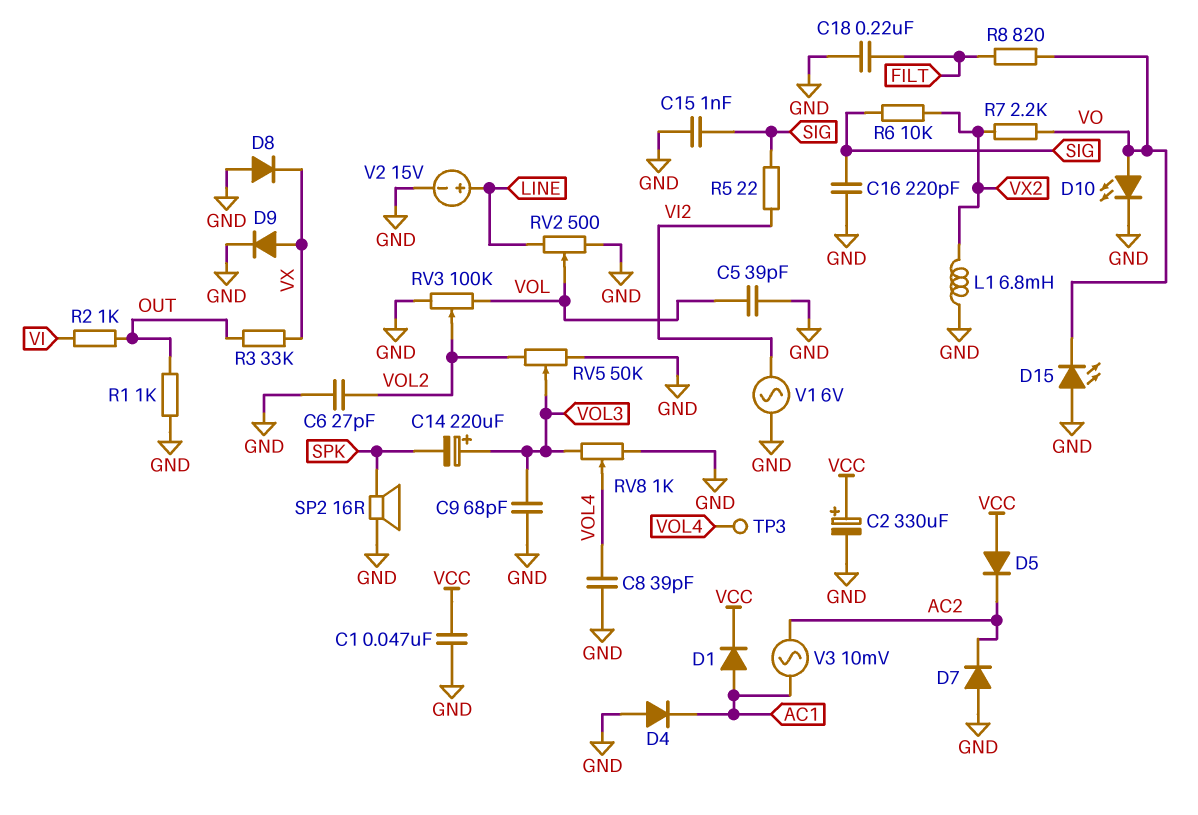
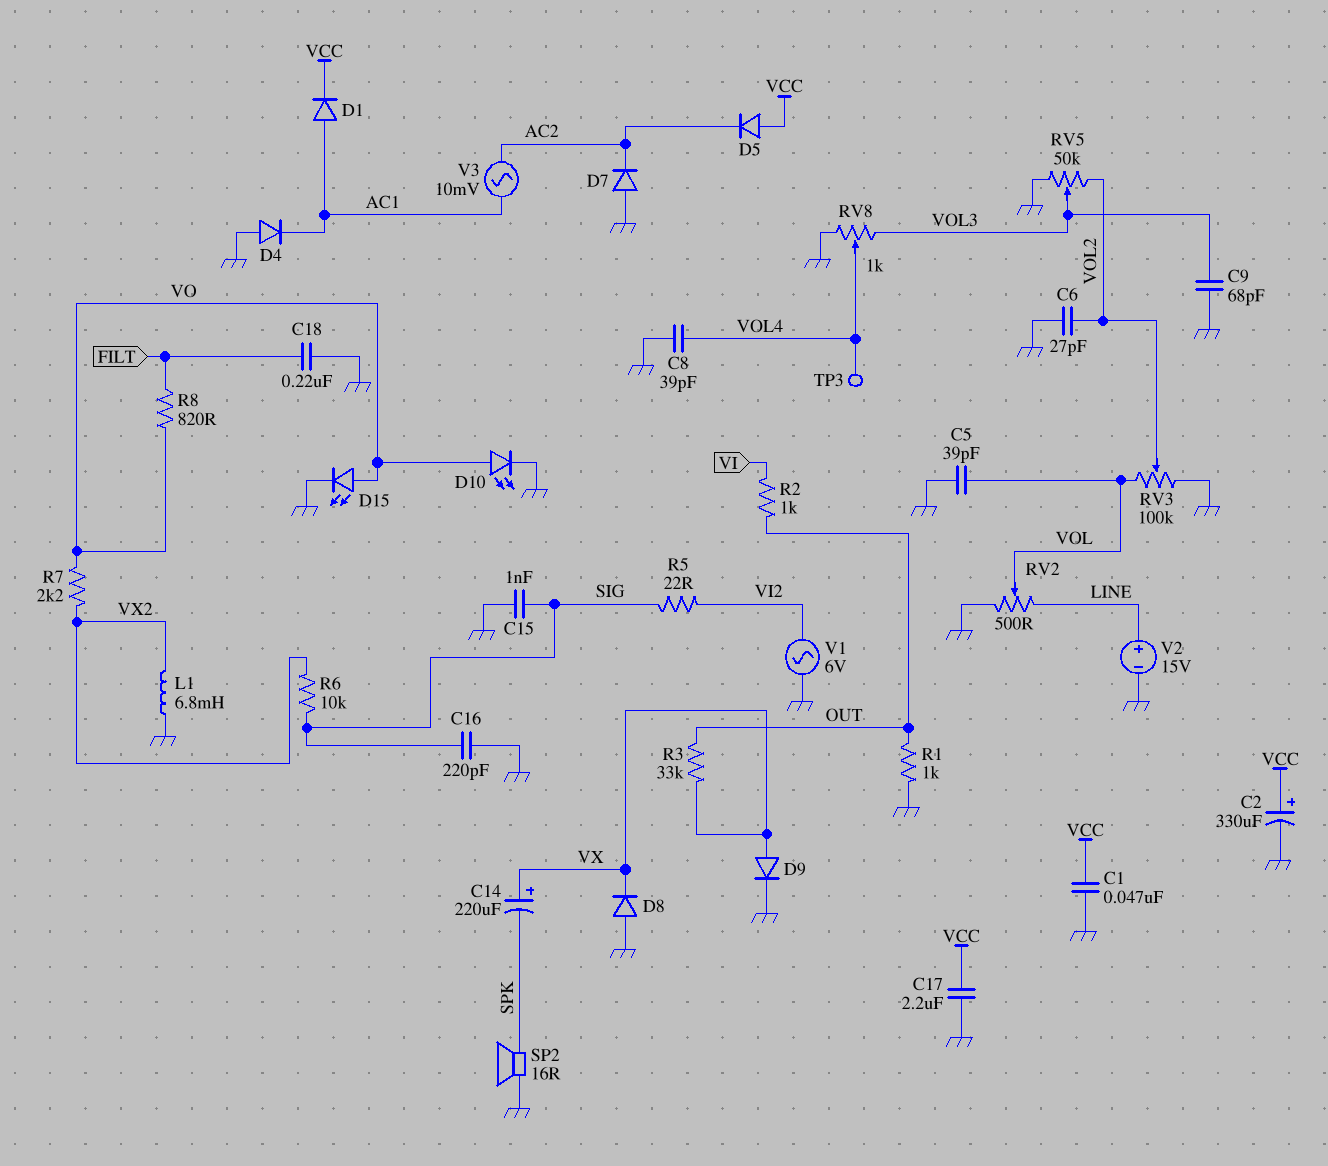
C14: 220uF (plus VOL3, minus SPK) -> 220uF (plus VX, minus SPK)
C17: none -> 2.2uF (GND, VCC)
D15: LED (A GND, K VO) -> LED (A VO, K GND)

